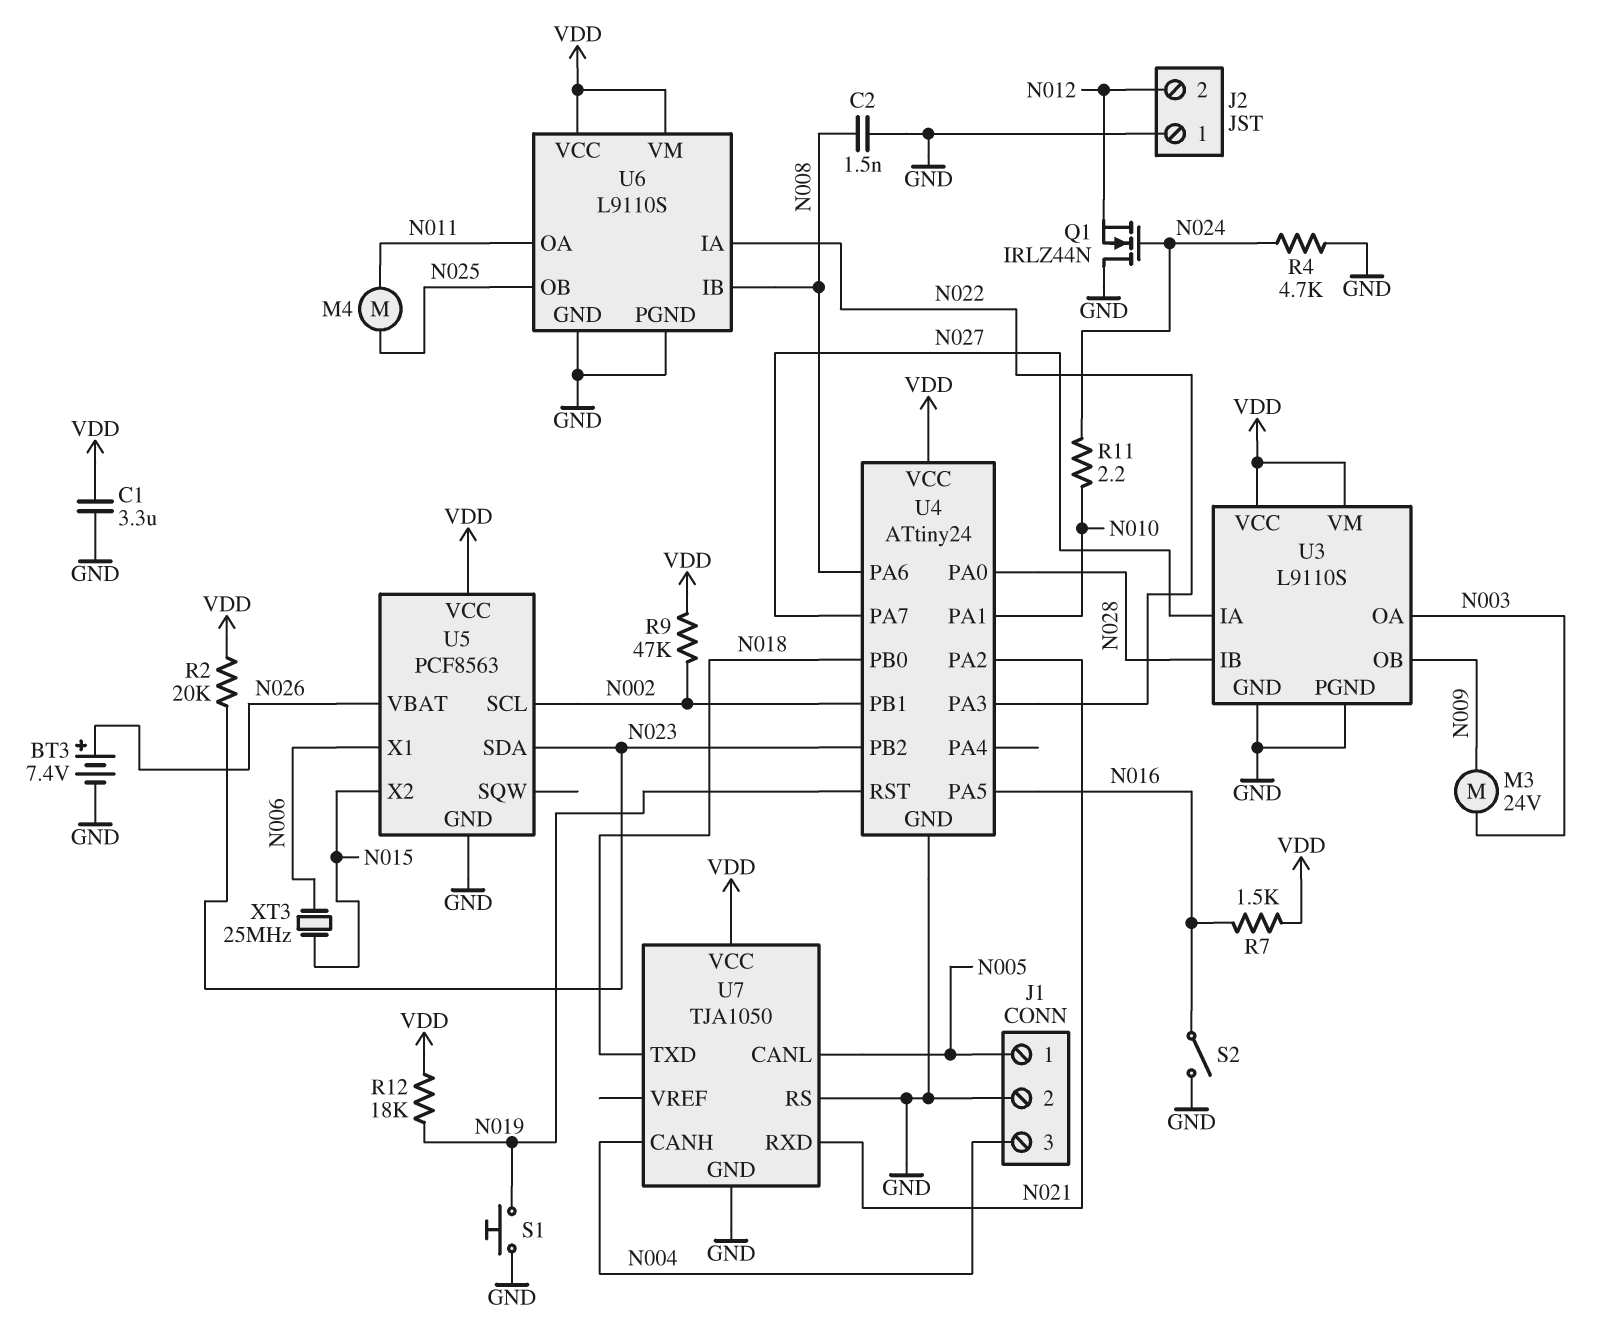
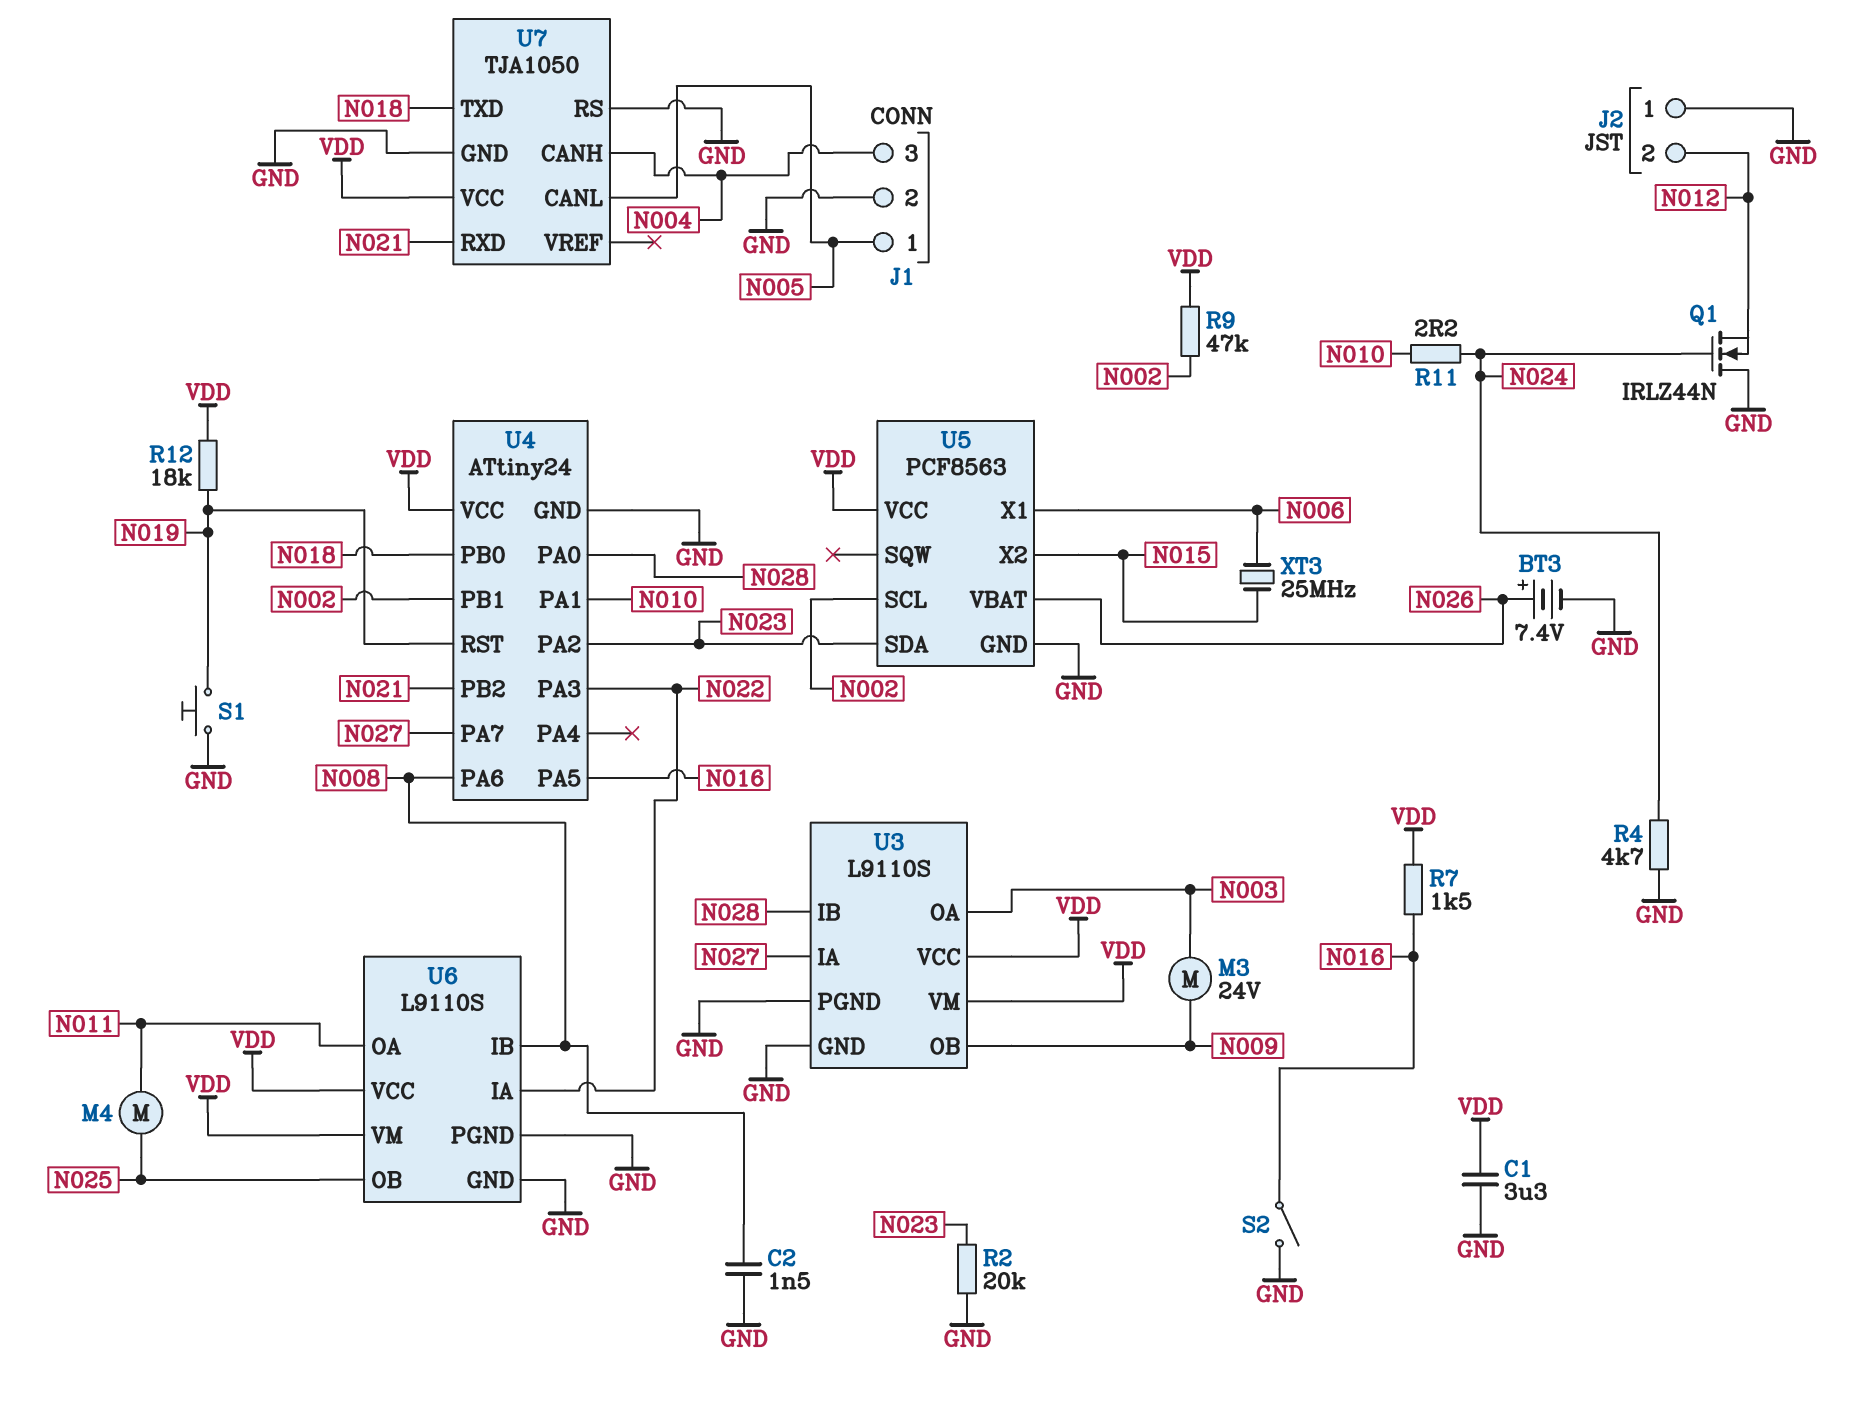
R2: 20k (N023, VDD) -> 20k (GND, N023)
U4 pin PA2: N021 -> N023
U4 pin PB2: N023 -> N021

